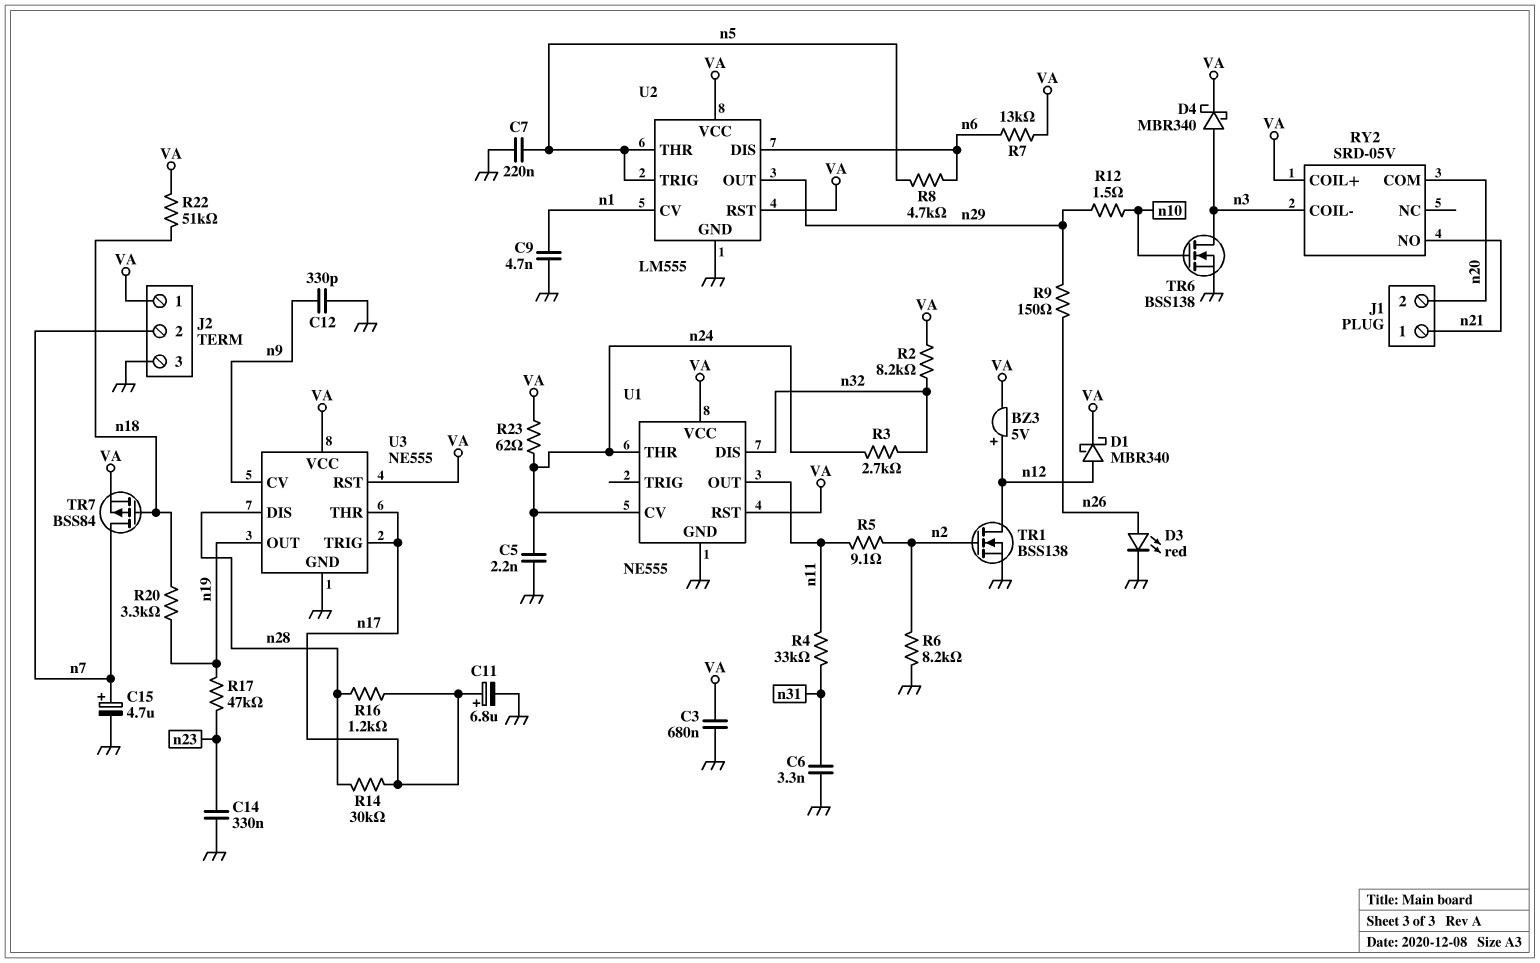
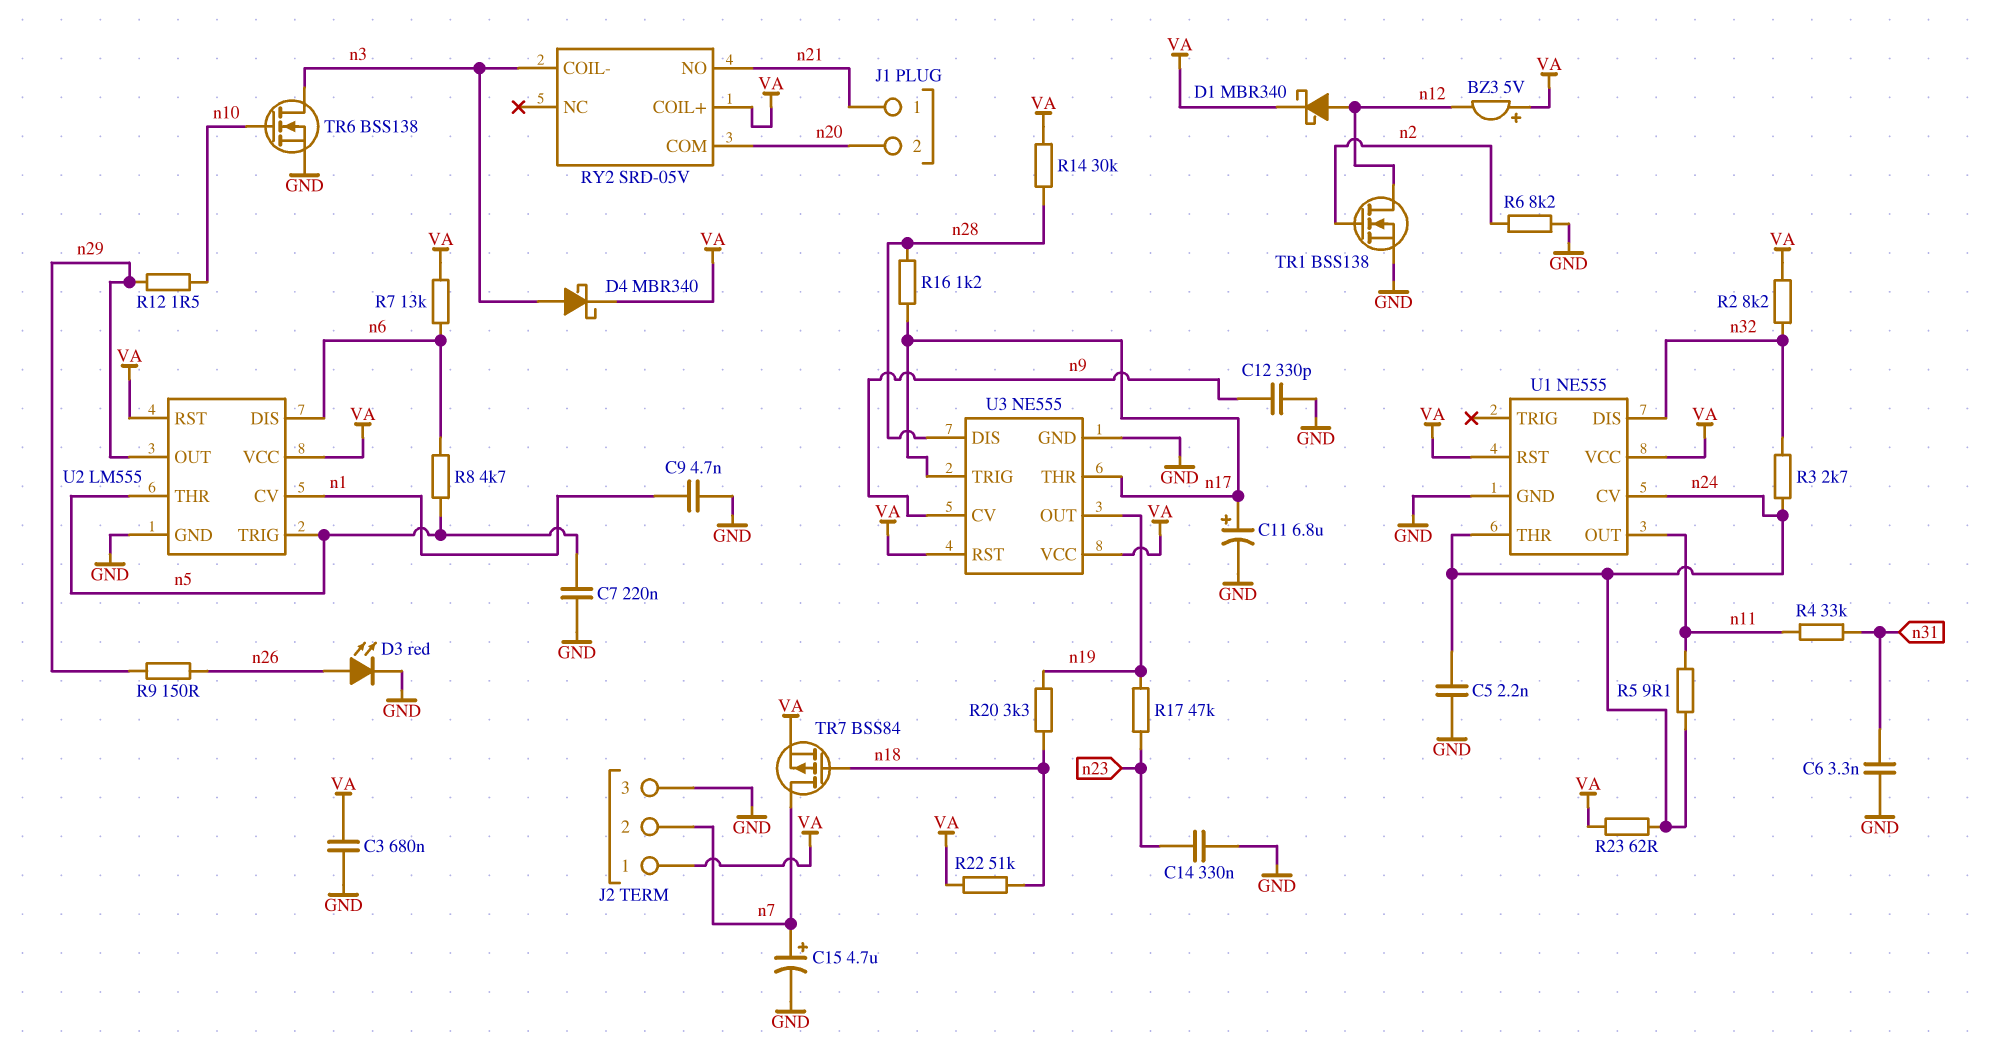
BZ3: buzzer 5V (plus n12, minus VA) -> buzzer 5V (plus VA, minus n12)
R5: 9.1 (n2, n11) -> 9.1 (n11, n24)
R14: 30k (n17, n28) -> 30k (VA, n28)

